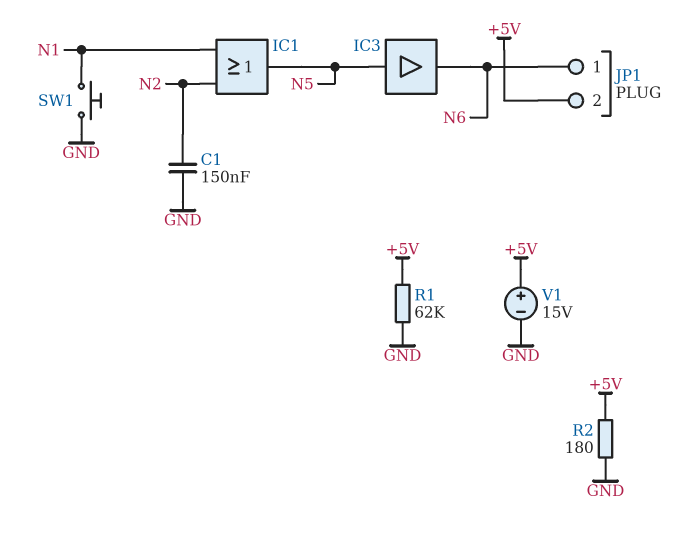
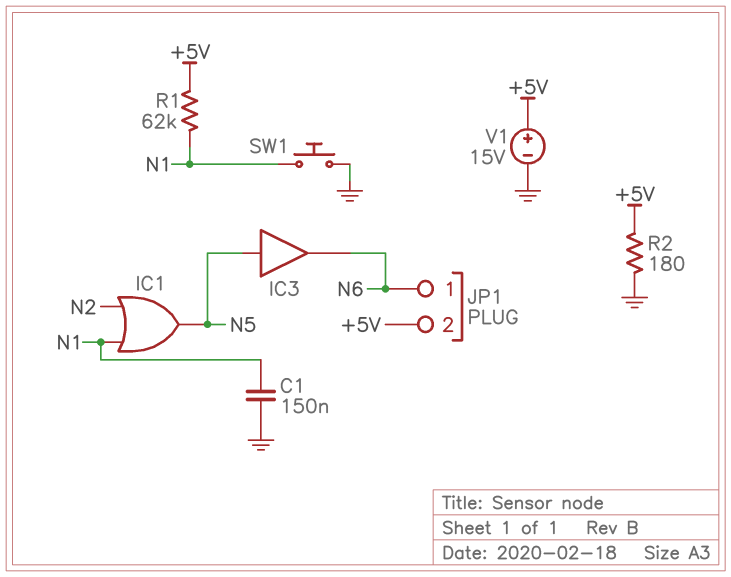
C1: 150nF (GND, N2) -> 150nF (GND, N1)
R1: 62k (+5V, GND) -> 62k (+5V, N1)

